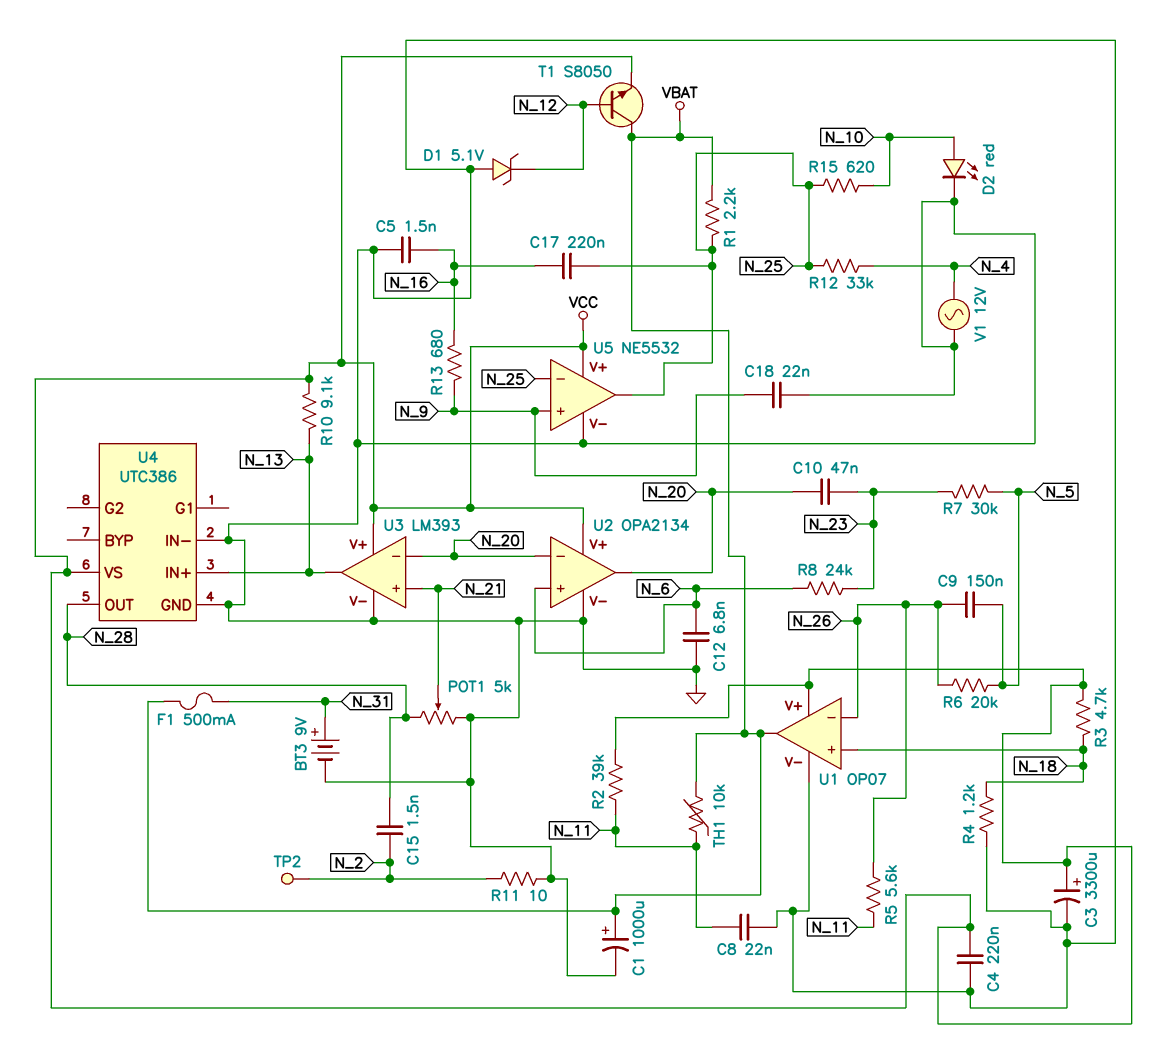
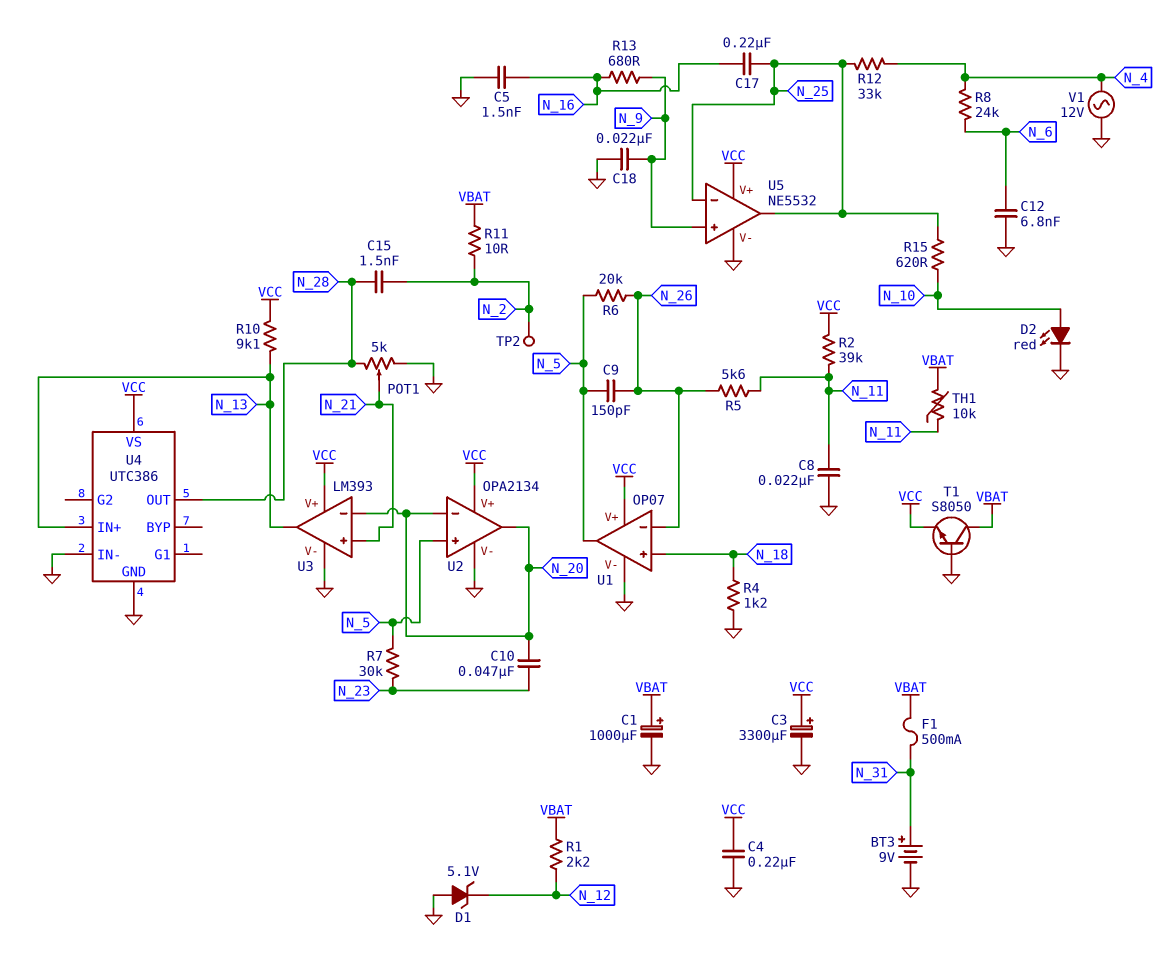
C9: 150nF (N_5, N_26) -> 150pF (N_5, N_26)
R1: 2.2k (N_25, VBAT) -> 2.2k (N_12, VBAT)
R3: 4.7k (N_18, VCC) -> none
R8: 24k (N_6, N_23) -> 24k (N_4, N_6)
R11: 10 (GND, N_2) -> 10 (N_2, VBAT)
T1: NPN S8050 (B N_12, C VBAT, E VCC) -> NPN S8050 (B GND, C VBAT, E VCC)
U1 pin out: VBAT -> N_5
U2 pin in+: N_6 -> N_5

